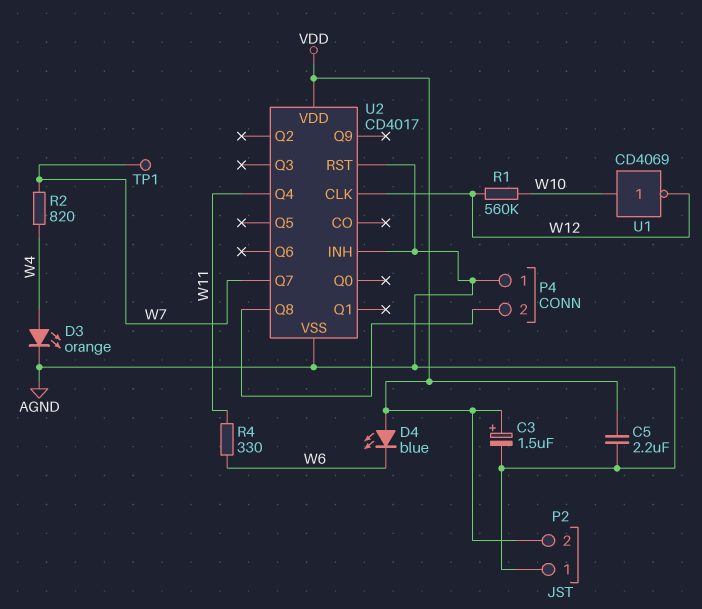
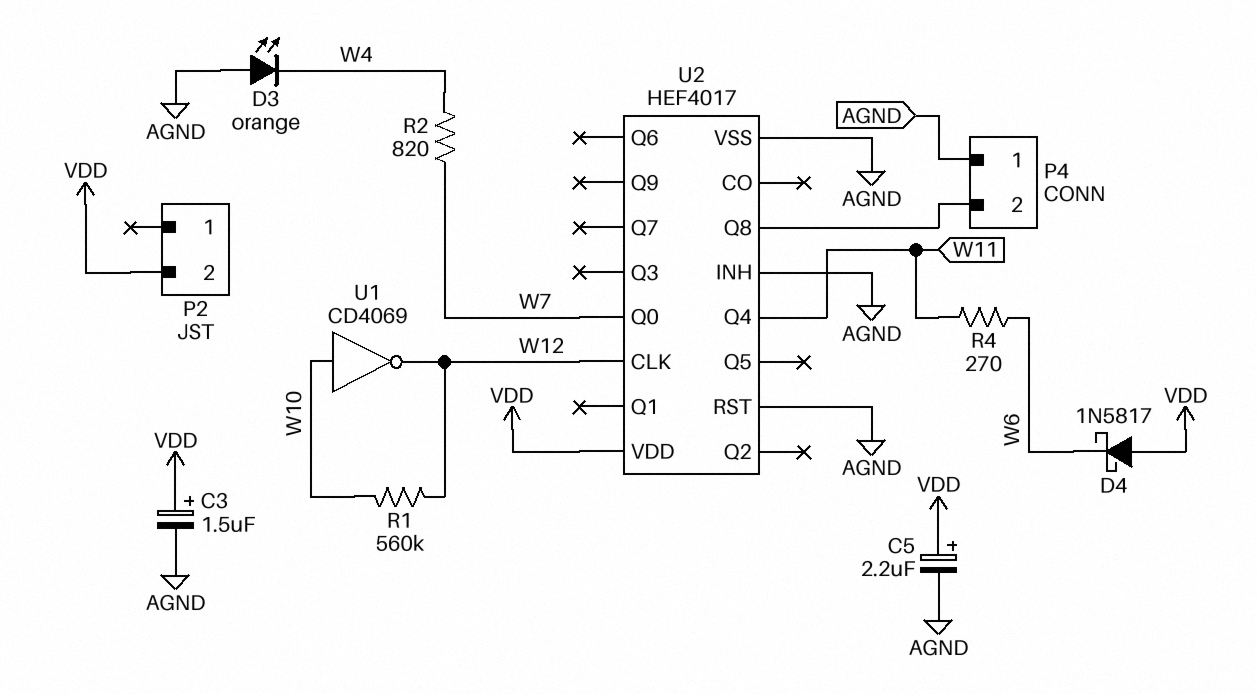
C5: 2.2uF (AGND, VDD) -> 2.2uF (plus VDD, minus AGND)
D3: LED orange (A W4, K AGND) -> LED orange (A AGND, K W4)
D4: LED blue (A VDD, K W6) -> schottky 1N5817 (A VDD, K W6)
P2 pin 1: AGND -> none
R4: 330 (W6, W11) -> 270 (W6, W11)
TP1: test point (W7) -> none
U2: CD4017 -> HEF4017
U2 pin Q0: none -> W7
U2 pin Q7: W7 -> none

